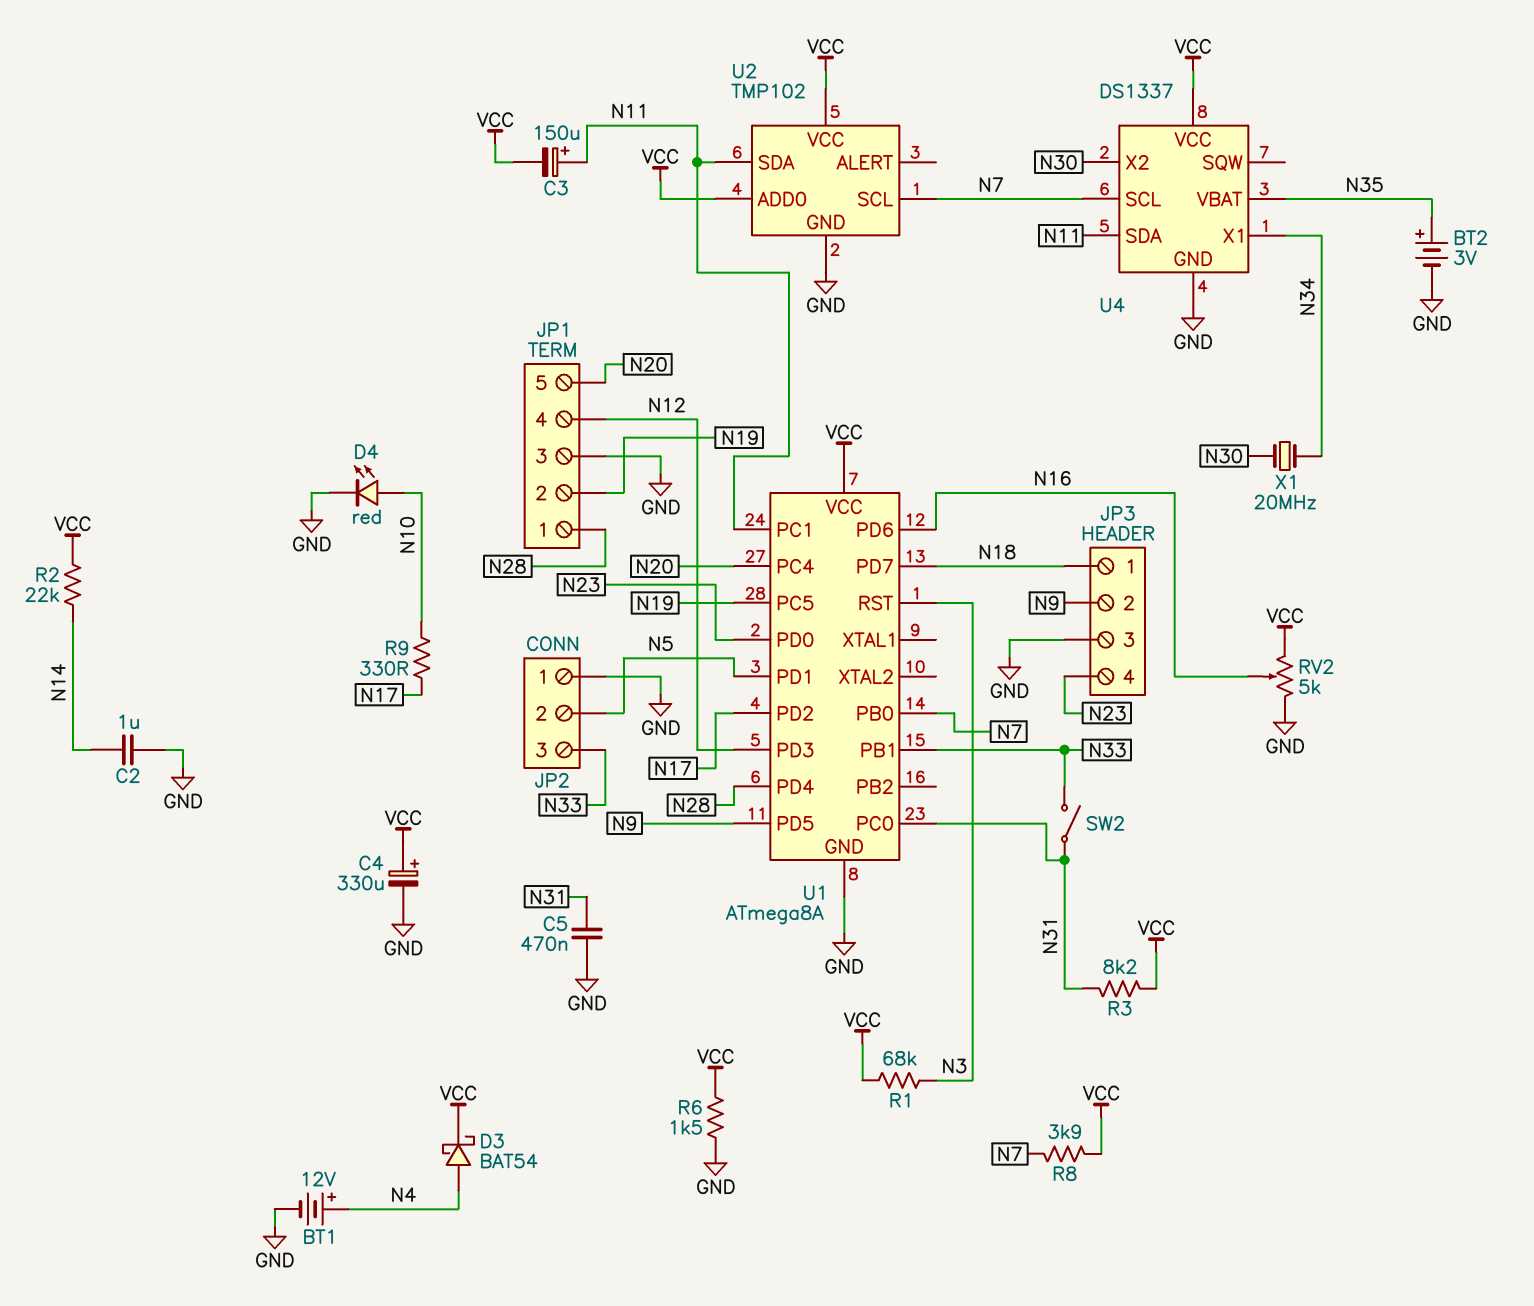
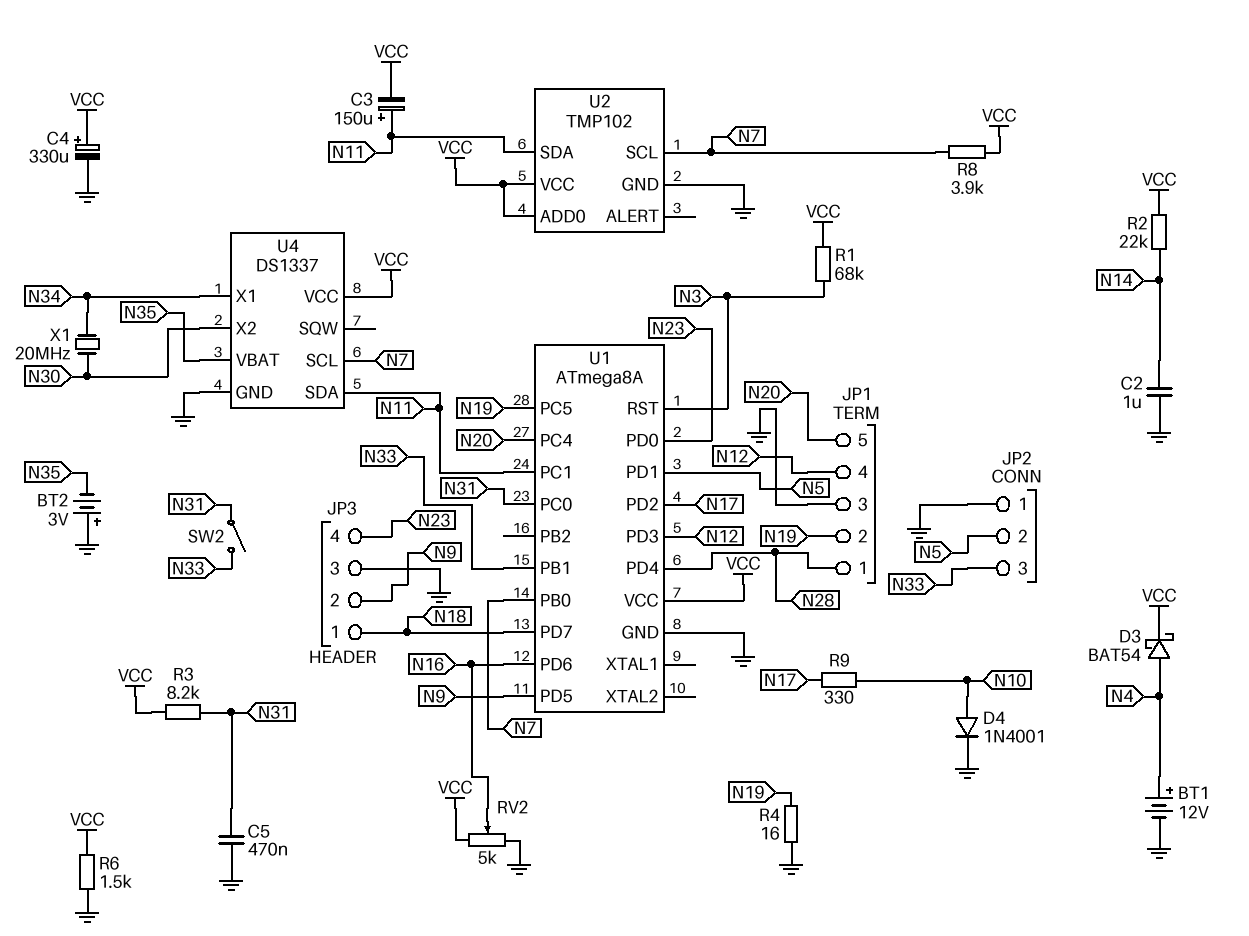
BT2: 3V (plus N35, minus GND) -> 3V (plus GND, minus N35)
D4: LED red (A N10, K GND) -> diode 1N4001 (A N10, K GND)
R4: none -> 16 (GND, N19)

